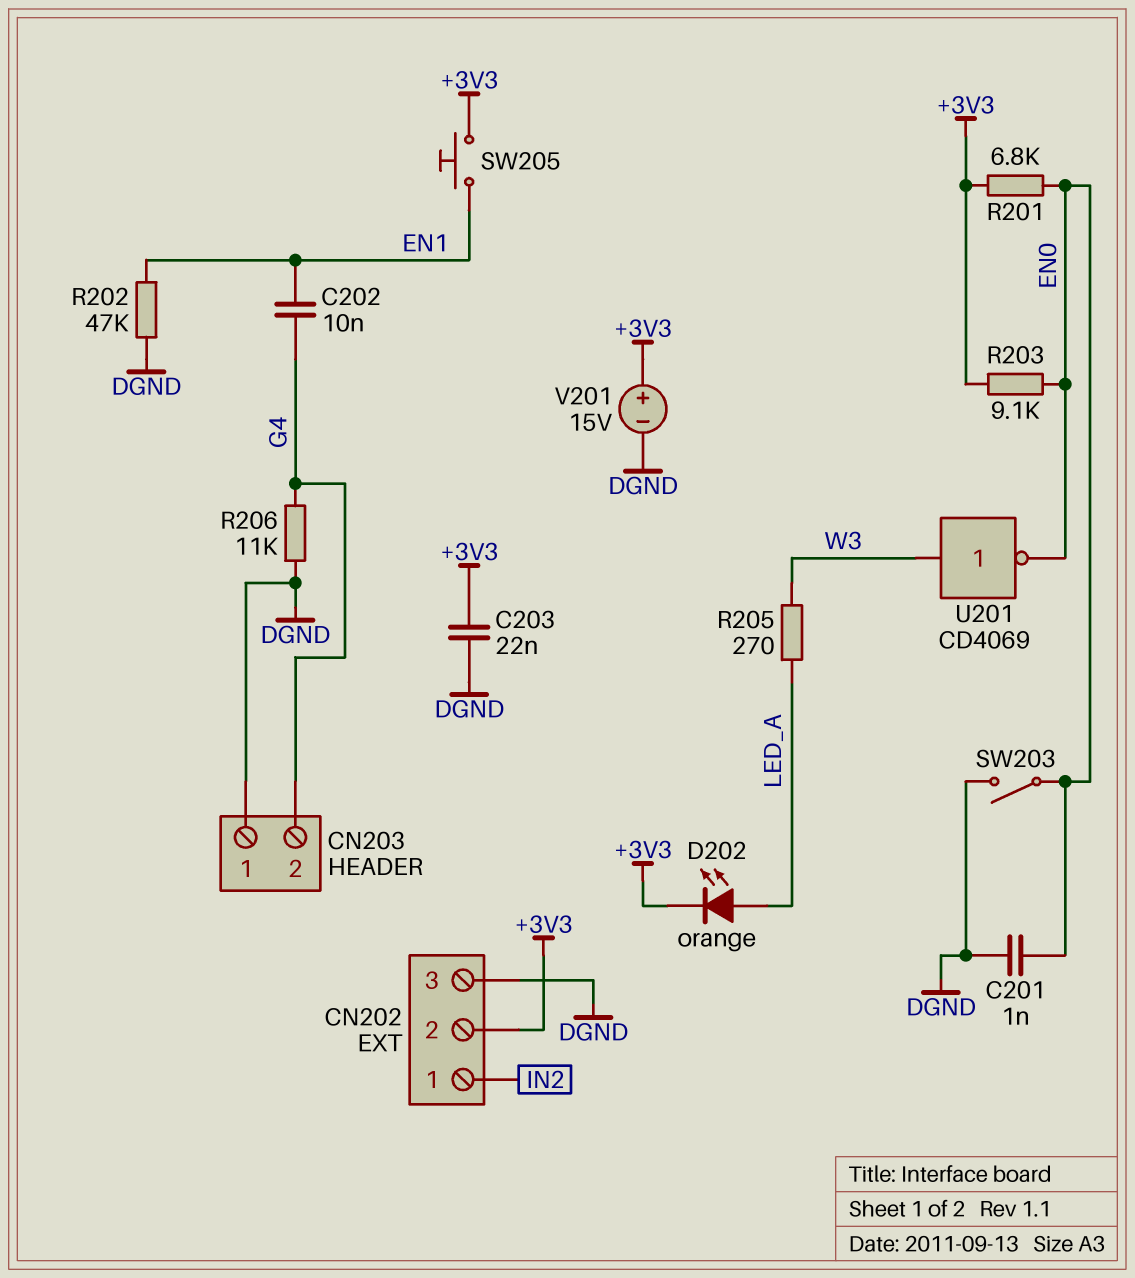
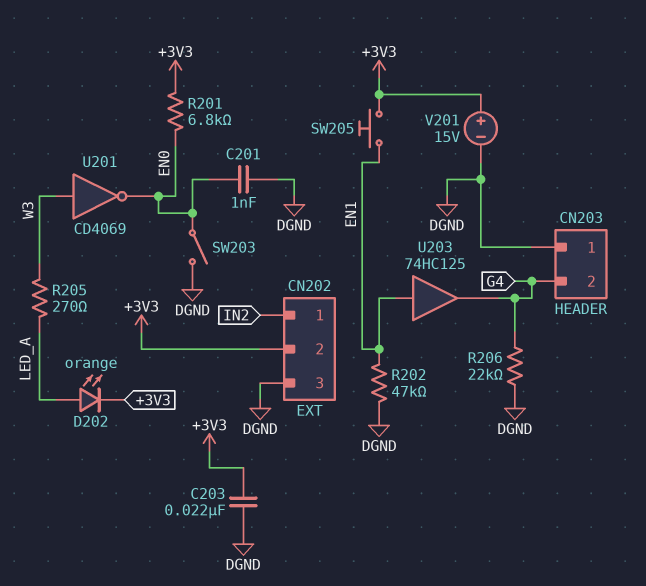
C202: 10nF (EN1, G4) -> none
R203: 9.1k (+3V3, EN0) -> none
R206: 11k (DGND, G4) -> 22k (DGND, G4)
U203: none -> buffer 74HC125 (in EN1, out G4)

